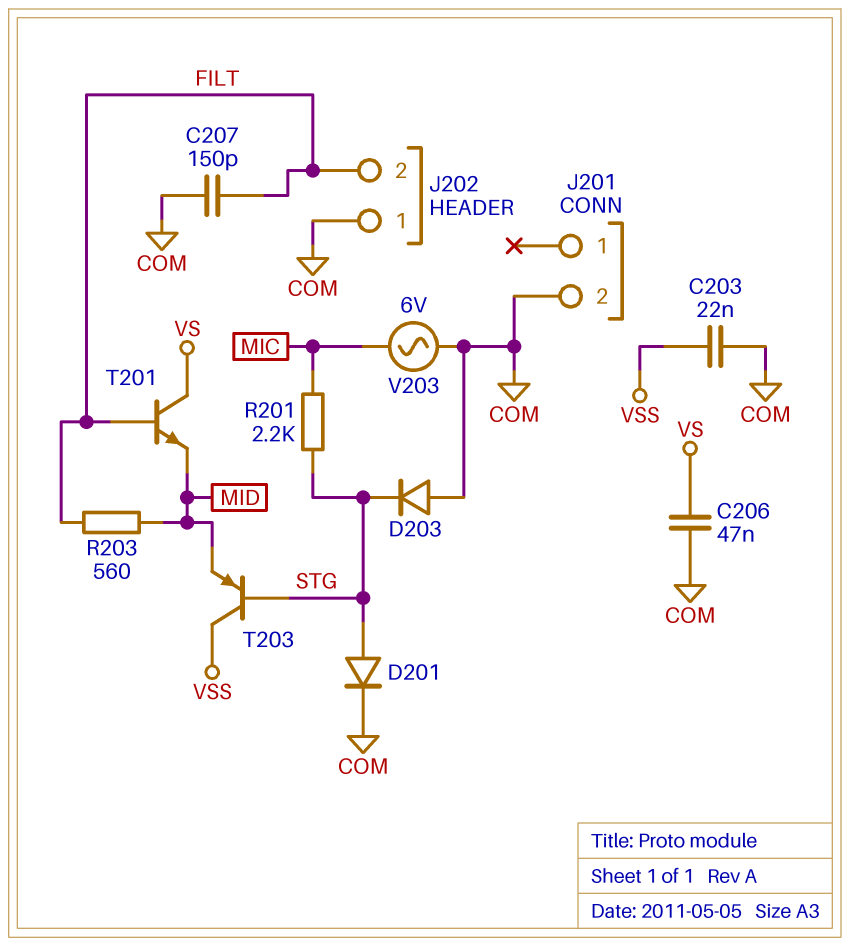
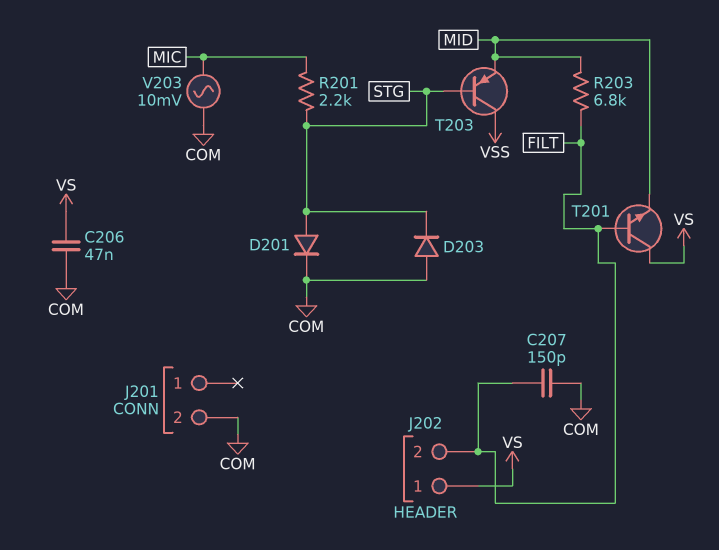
C203: 22nF (COM, VSS) -> none
J202 pin 1: COM -> VS
R203: 560 (FILT, MID) -> 6.8k (FILT, MID)
V203: AC 6V (COM, MIC) -> AC 10mV (COM, MIC)

